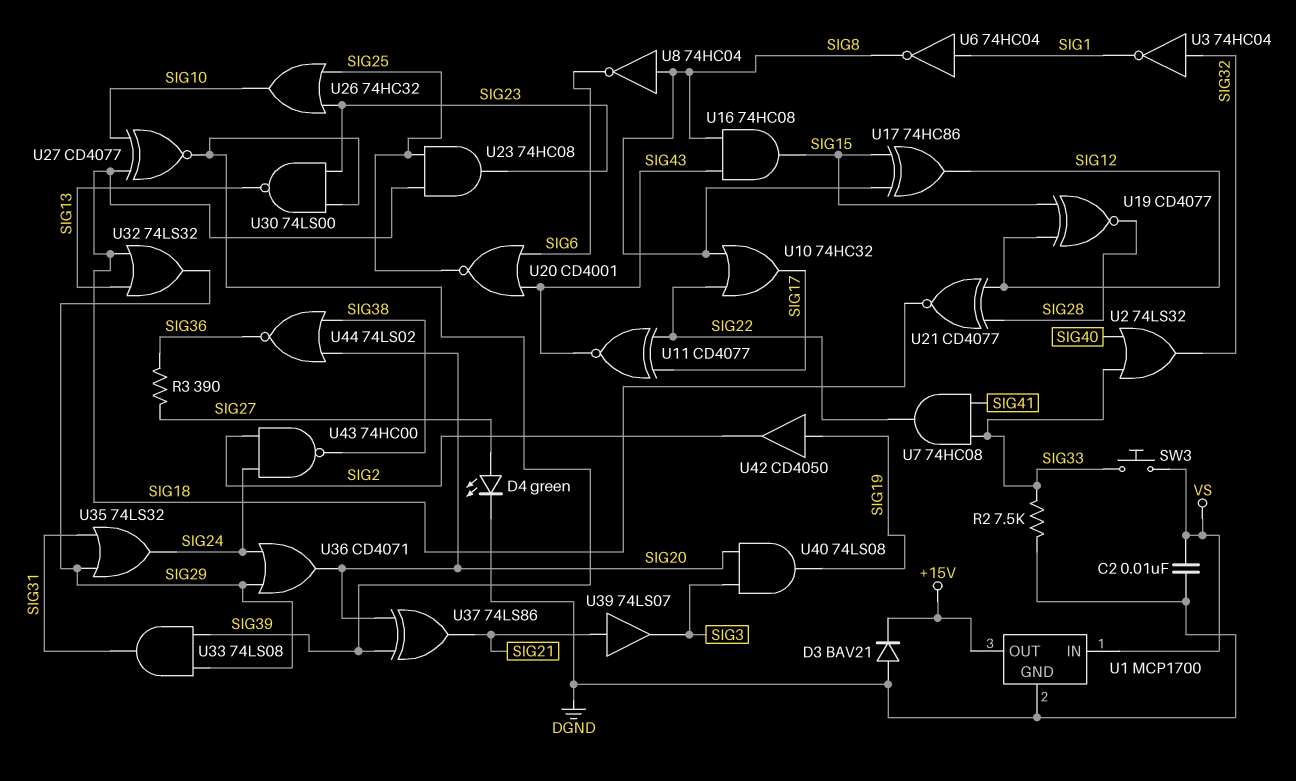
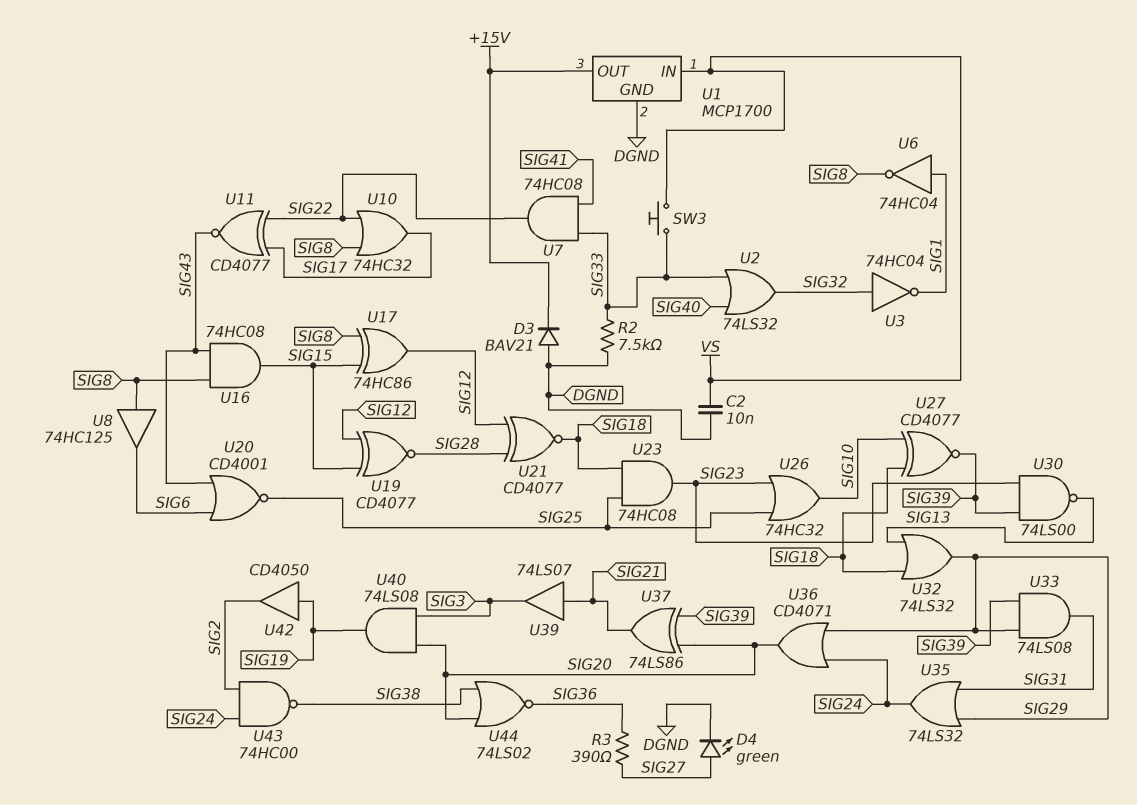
U8: NOT 74HC04 (in SIG8, out SIG6) -> buffer 74HC125 (in SIG8, out SIG6)

